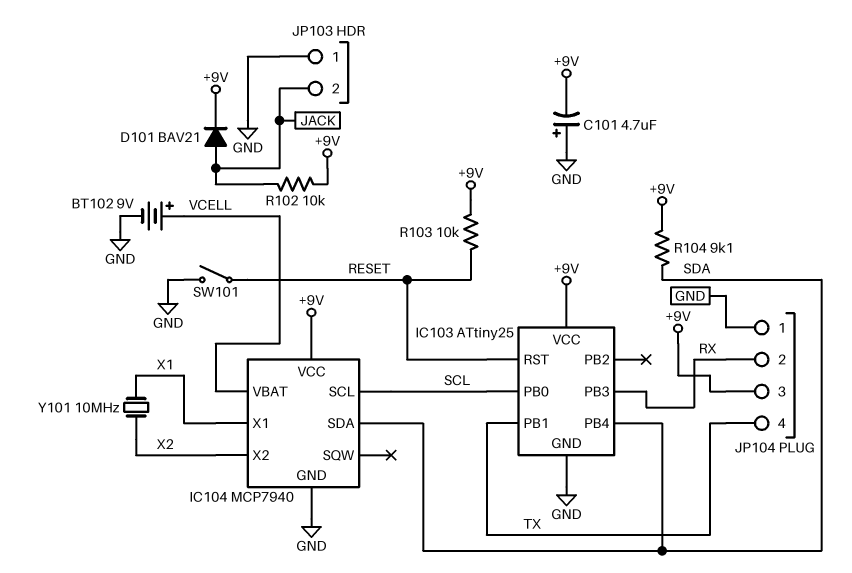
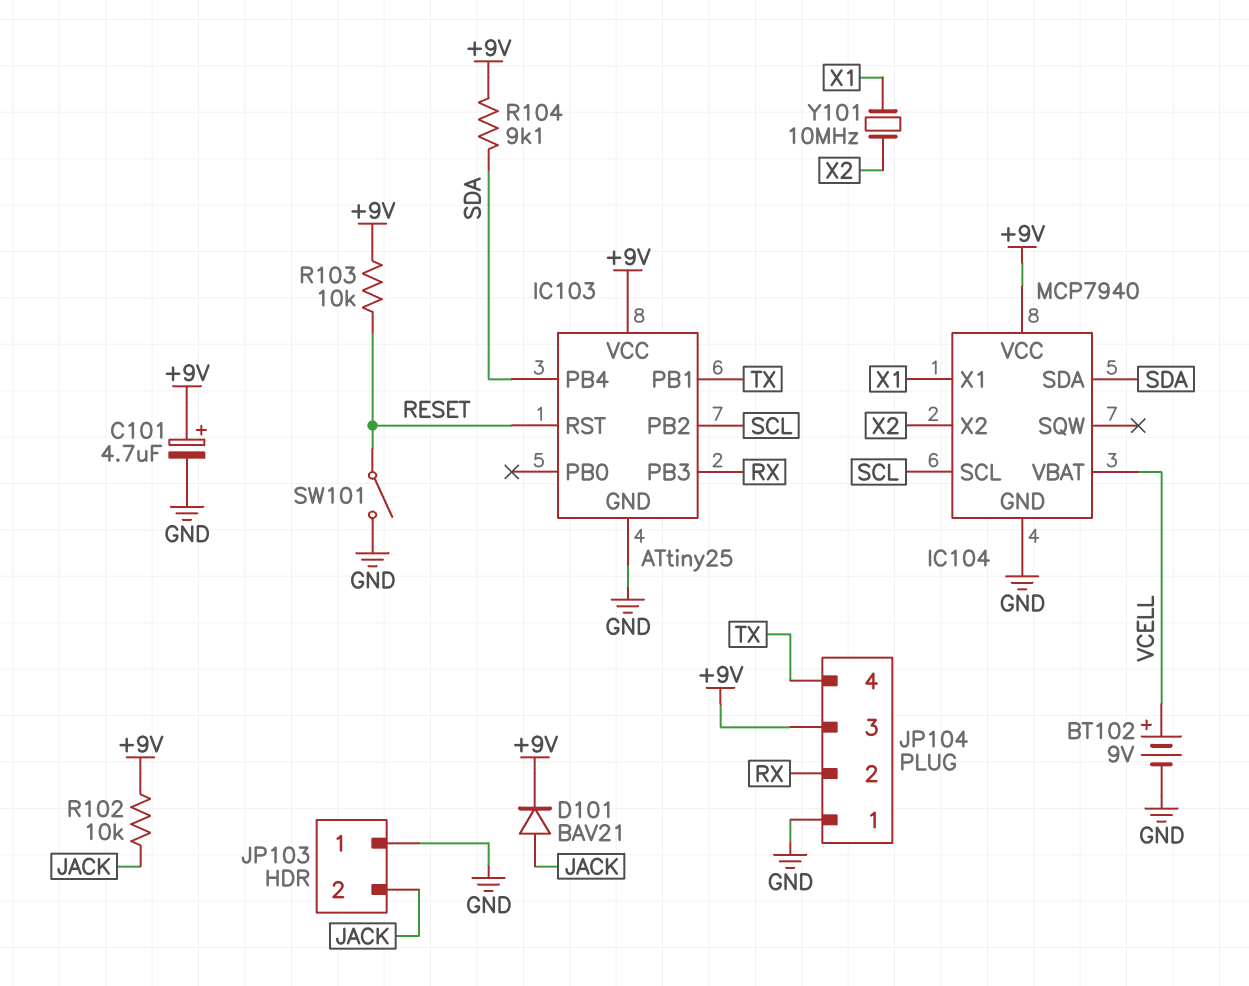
C101: 4.7uF (plus GND, minus +9V) -> 4.7uF (plus +9V, minus GND)
IC103 pin PB0: SCL -> none
IC103 pin PB2: none -> SCL

